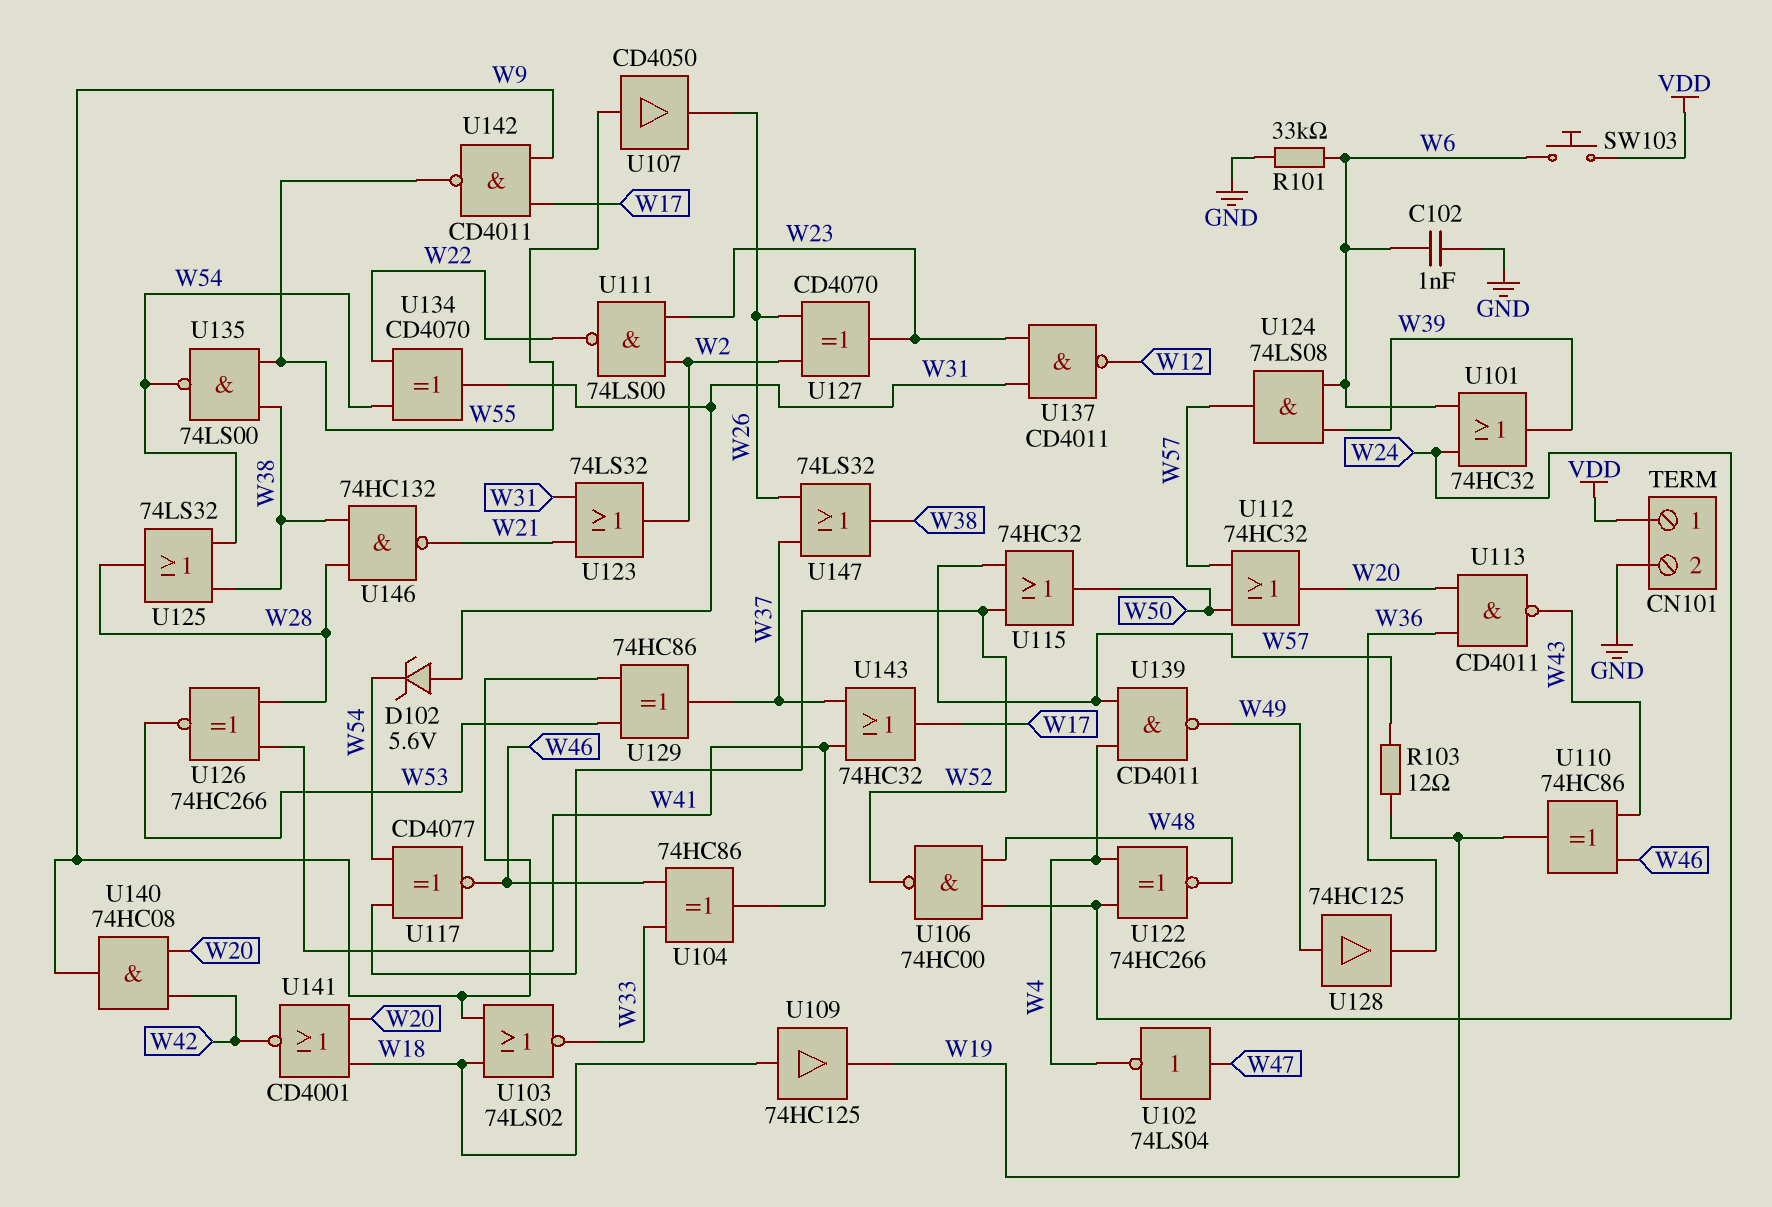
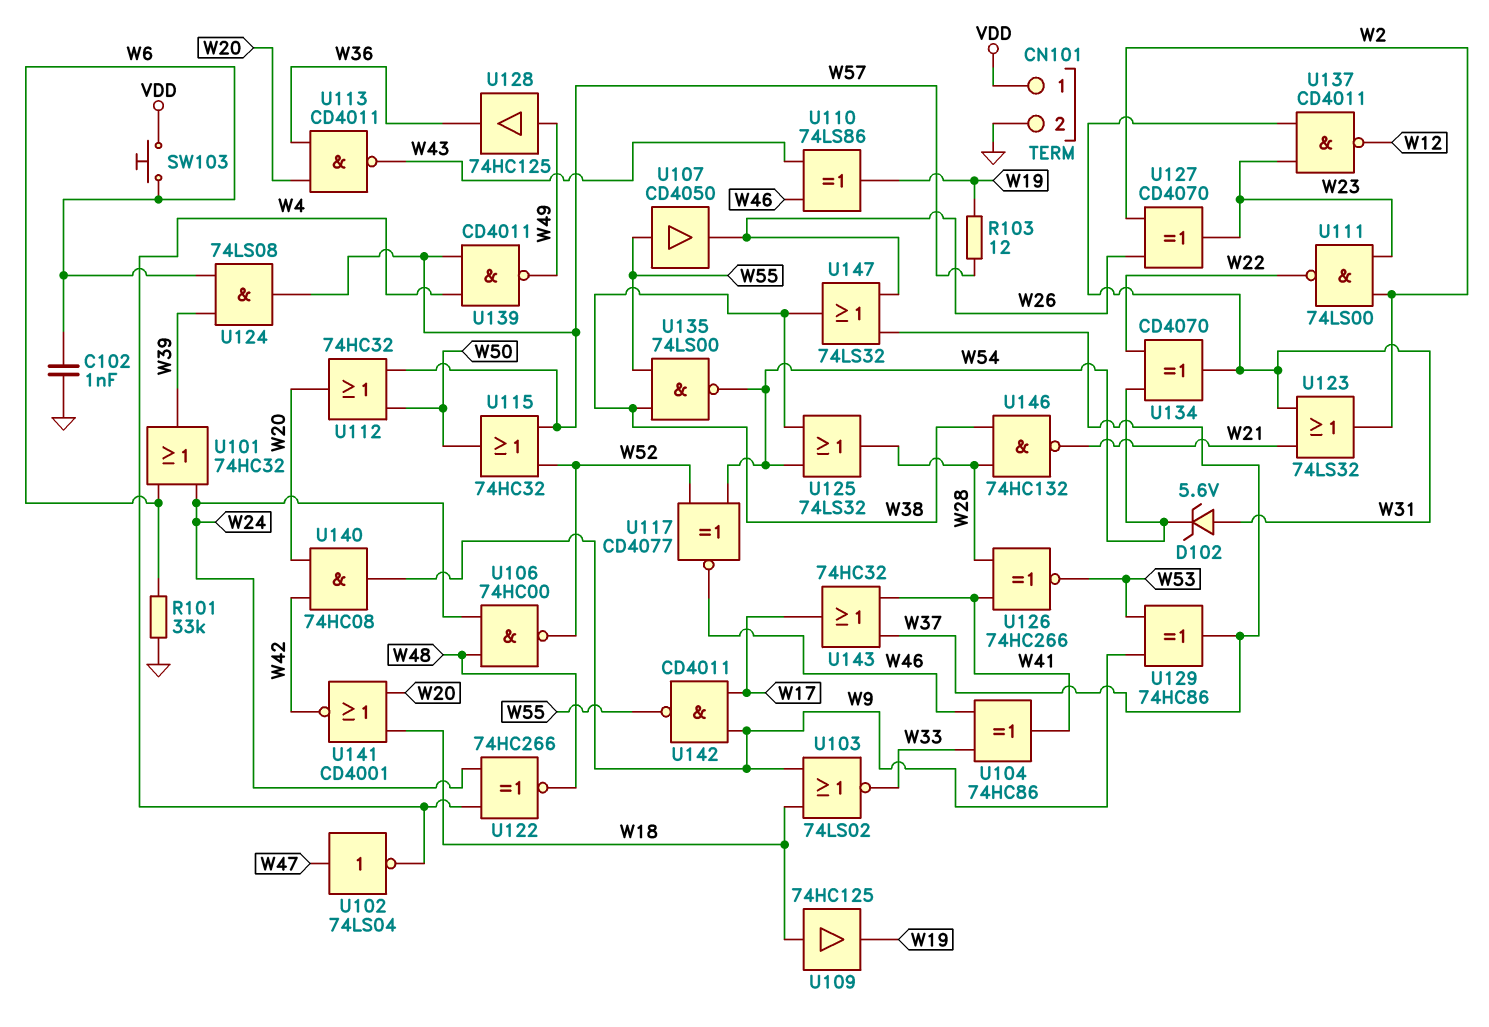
U110: XOR 74HC86 (in W43, in W46, out W19) -> XOR 74LS86 (in W43, in W46, out W19)

